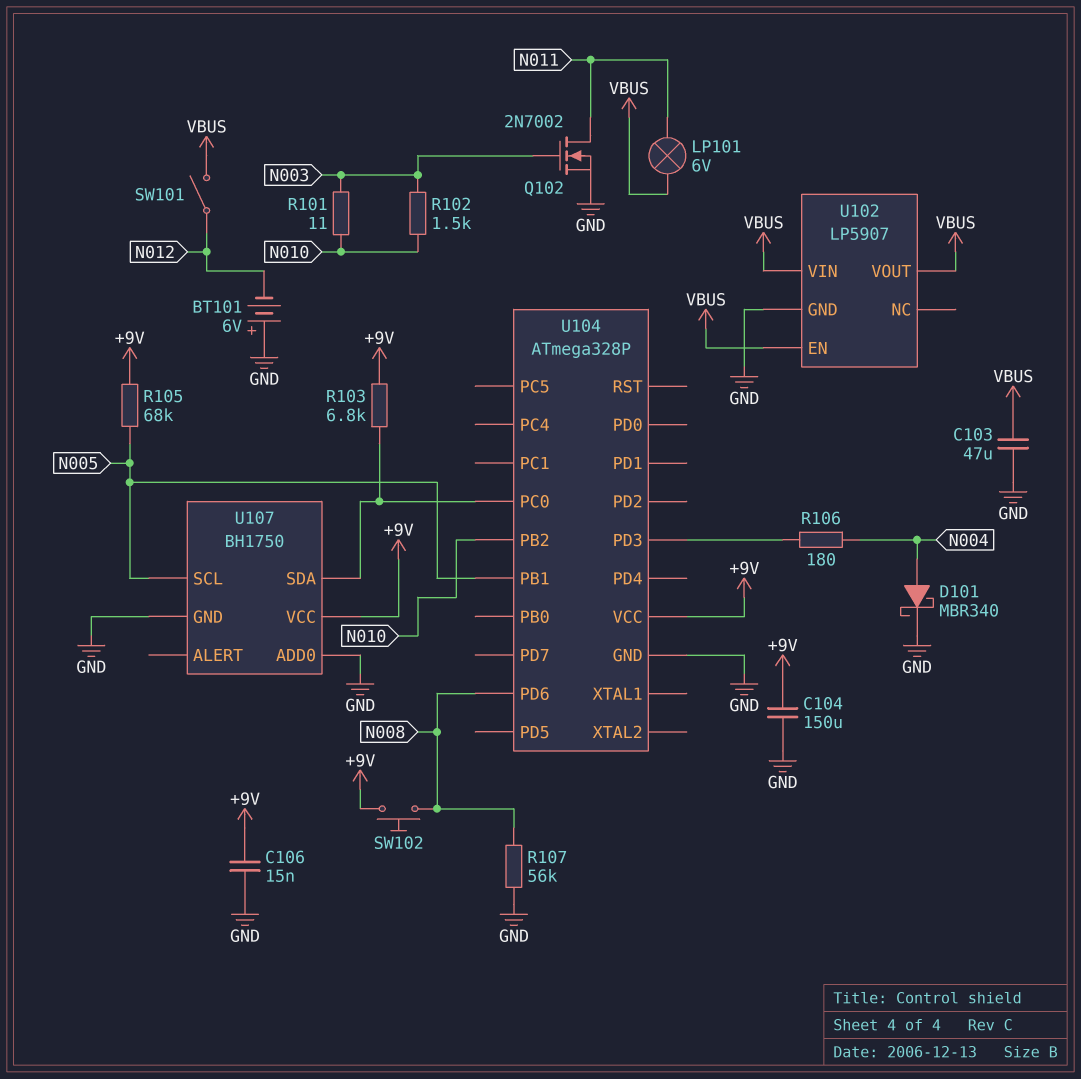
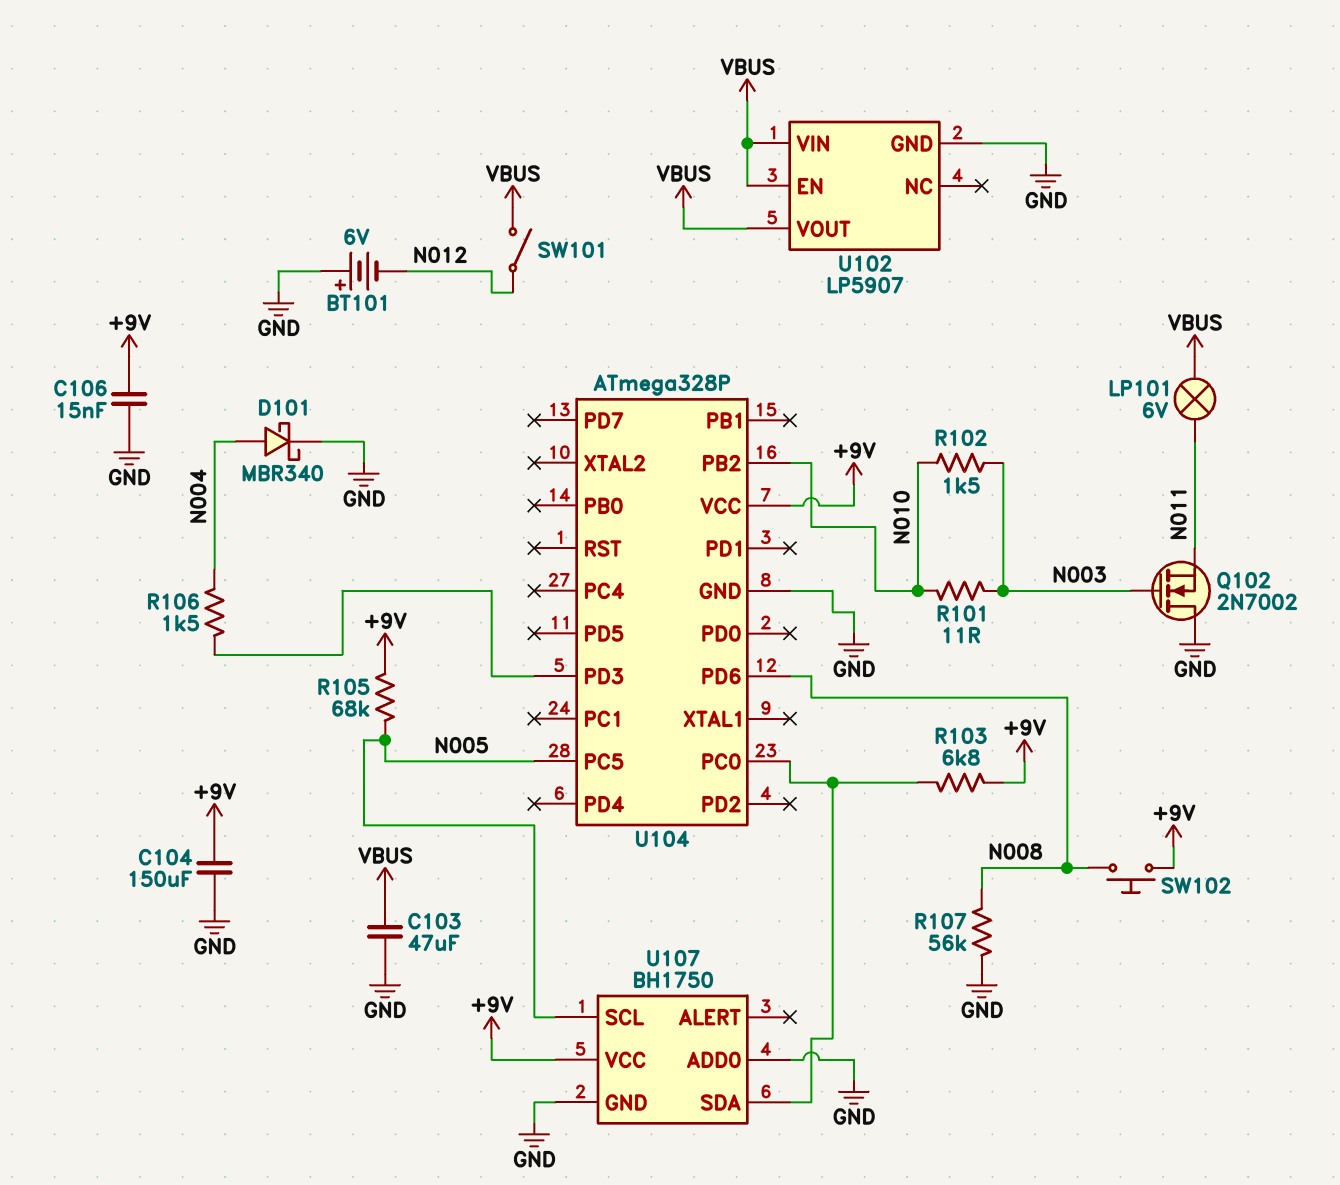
Q102: NMOS 2N7002 (G N003, D N011, S GND) -> NMOS 2N7002 (G N003, D GND, S N011)
R106: 180 (N004, U104/PD3) -> 1.5k (N004, U104/PD3)
U104 pin PB1: N005 -> none
U104 pin PC5: none -> N005

